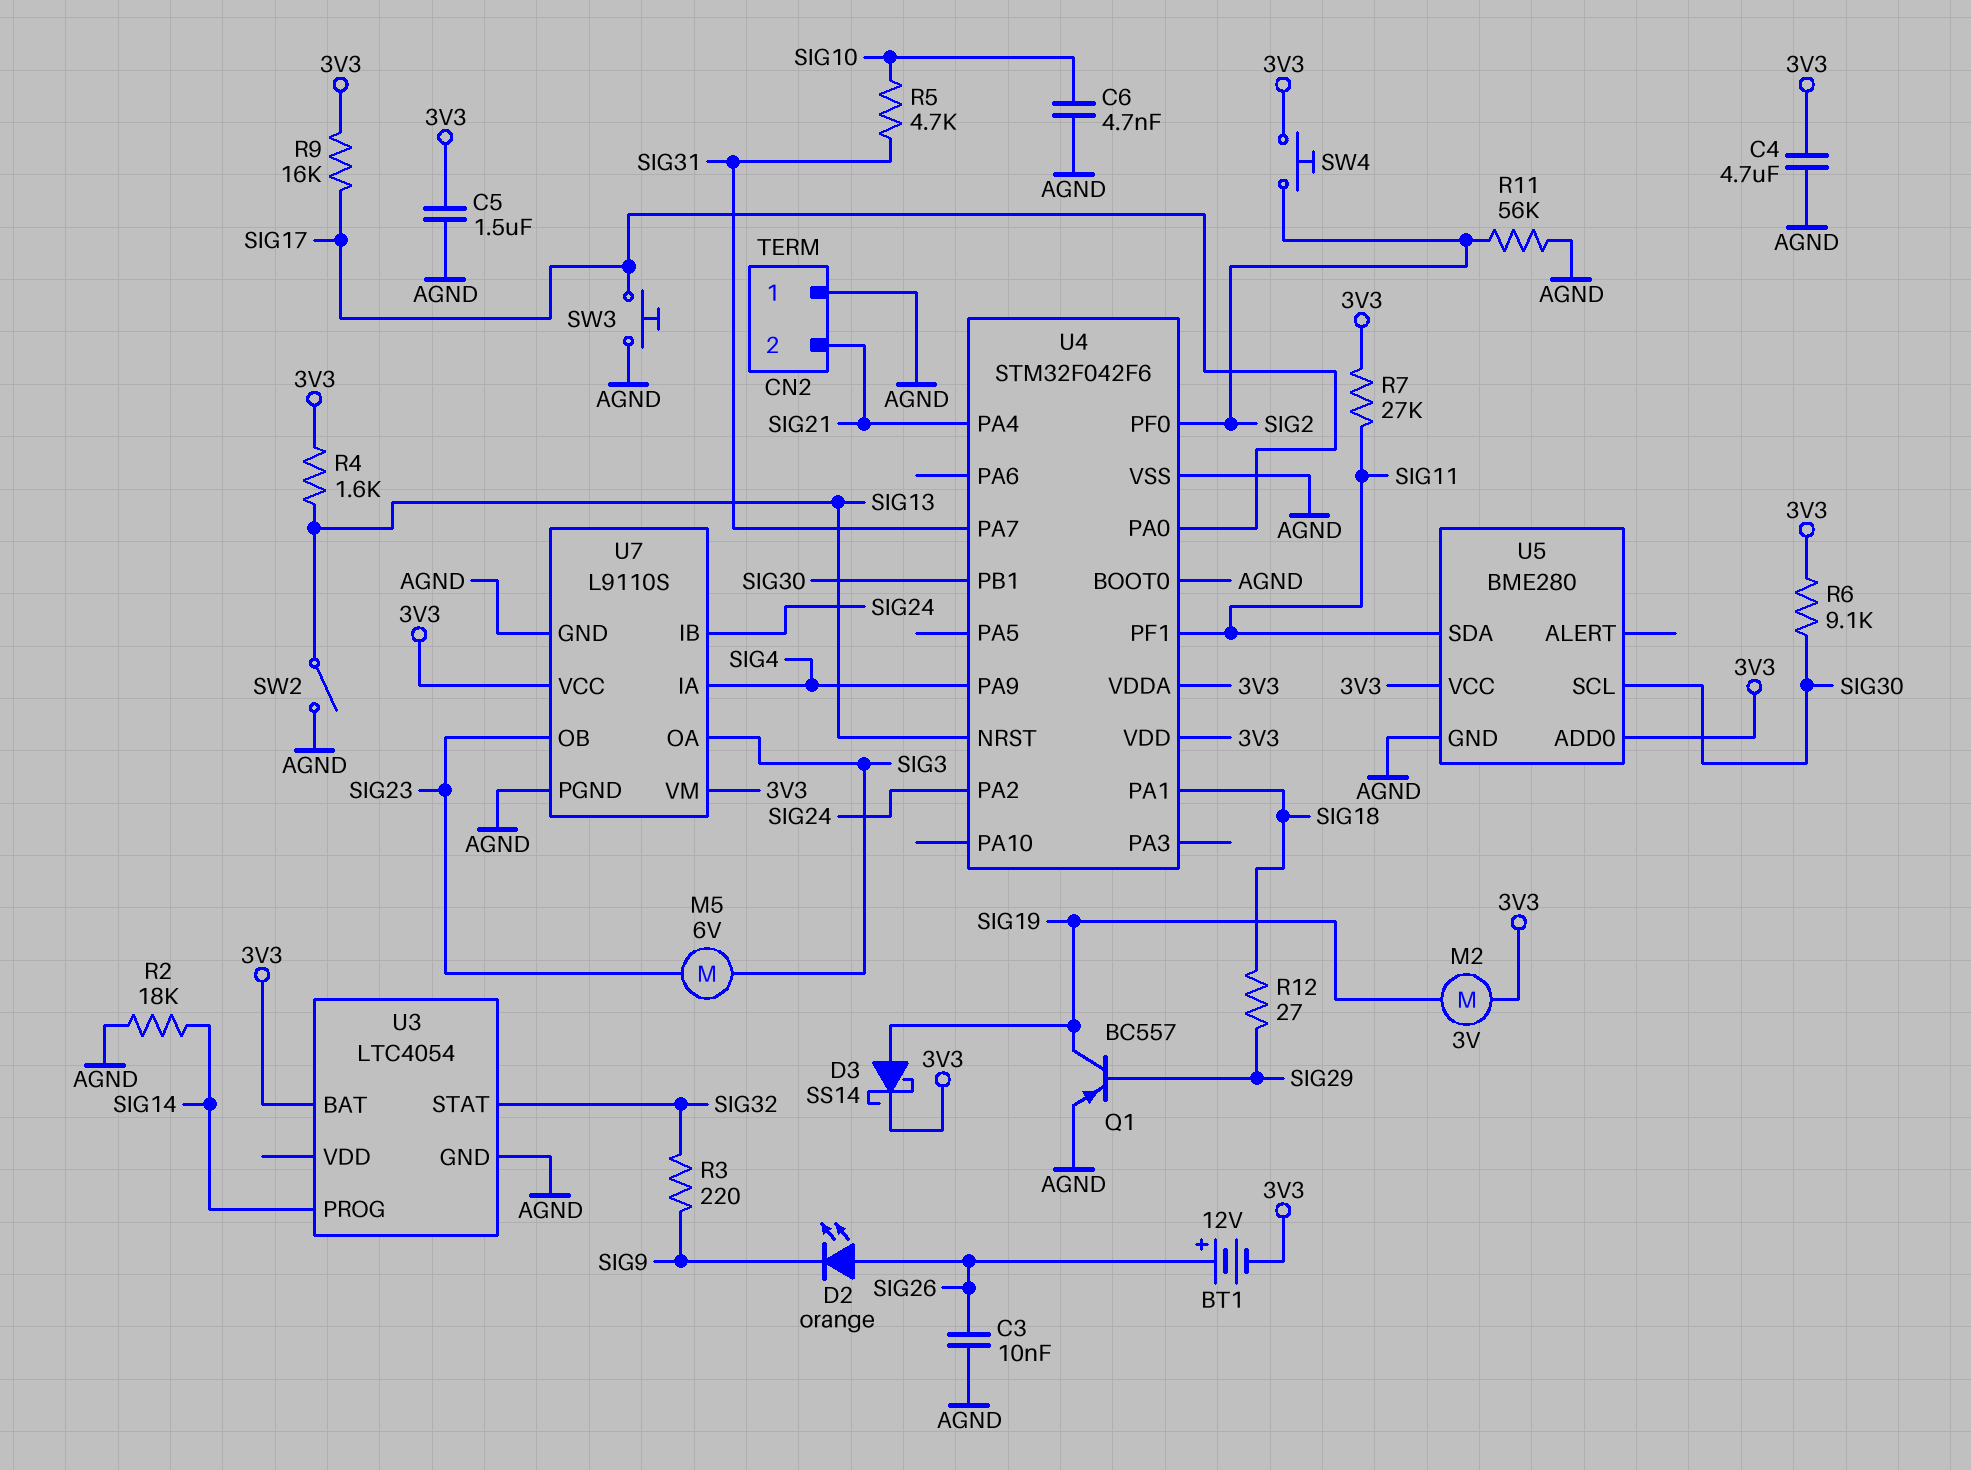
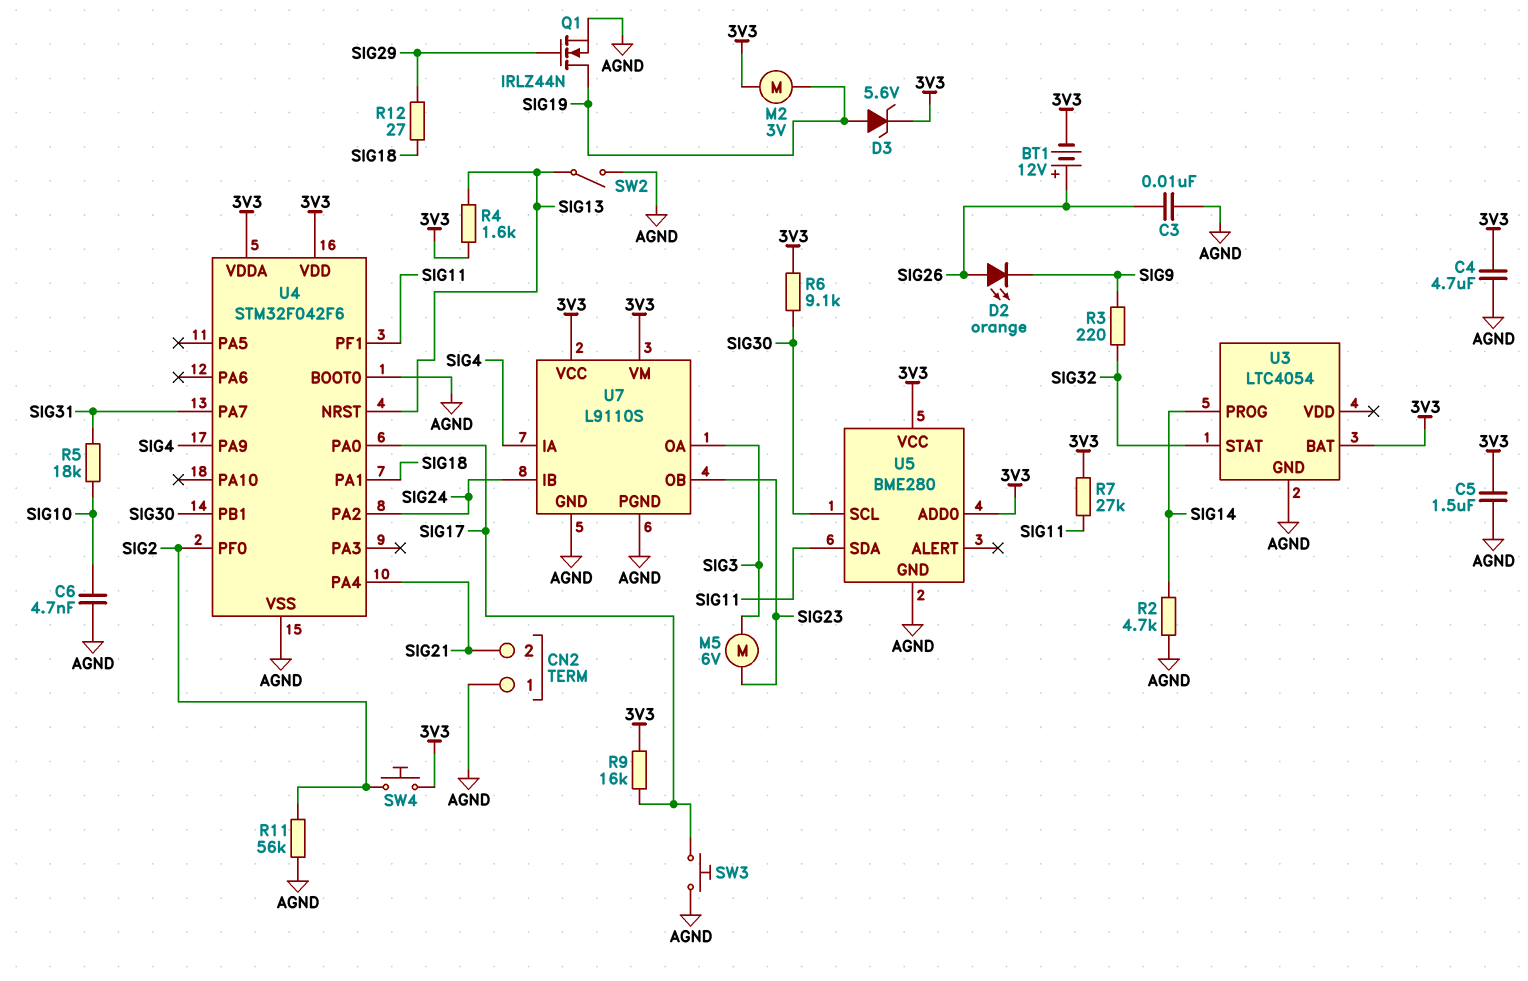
D3: schottky SS14 (A SIG19, K 3V3) -> zener 5.6V (A SIG19, K 3V3)
Q1: PNP BC557 (B SIG29, C SIG19, E AGND) -> NMOS IRLZ44N (G SIG29, D SIG19, S AGND)
R2: 18k (AGND, SIG14) -> 4.7k (AGND, SIG14)
R5: 4.7k (SIG10, SIG31) -> 18k (SIG10, SIG31)

